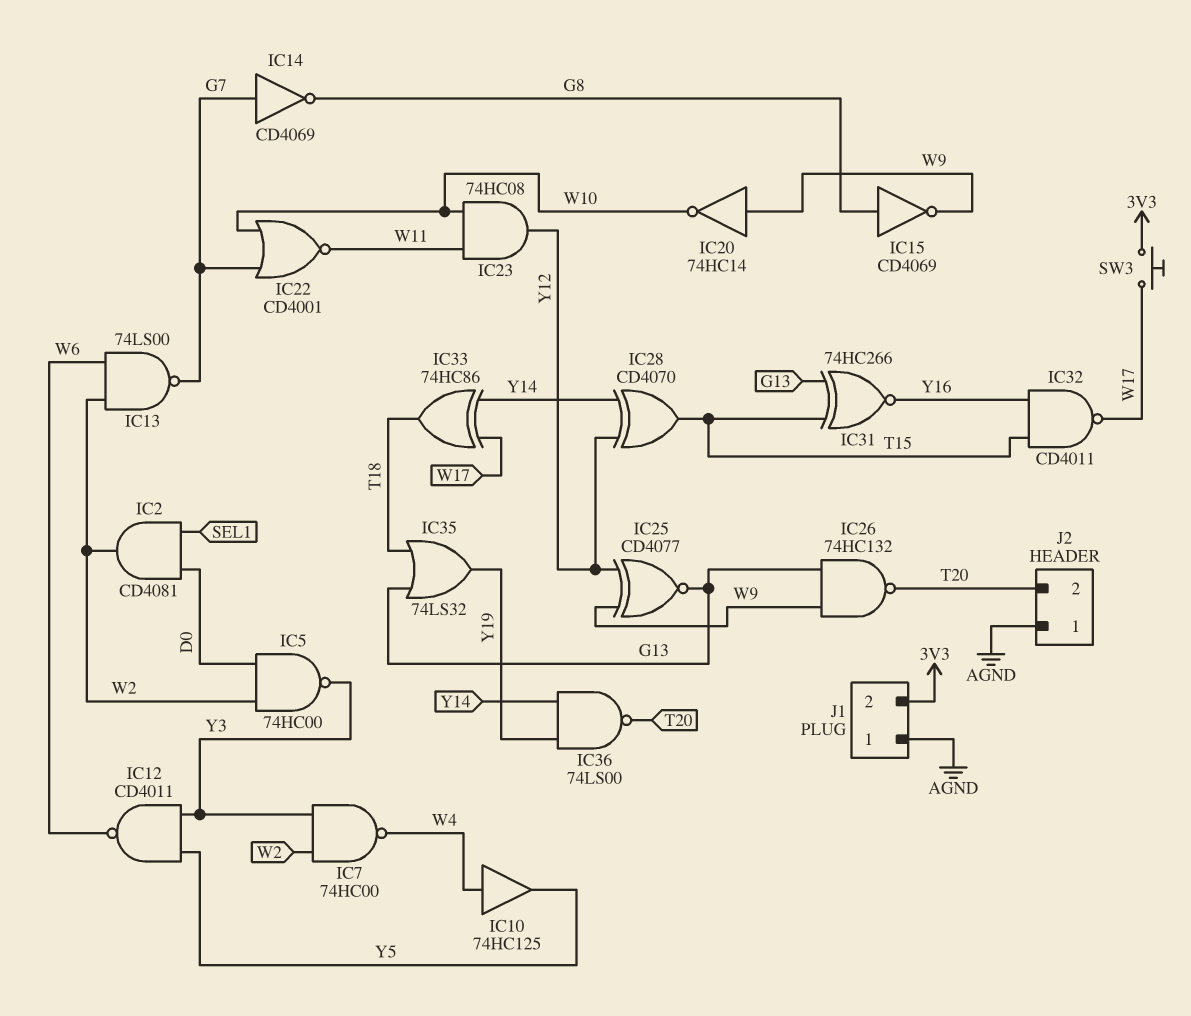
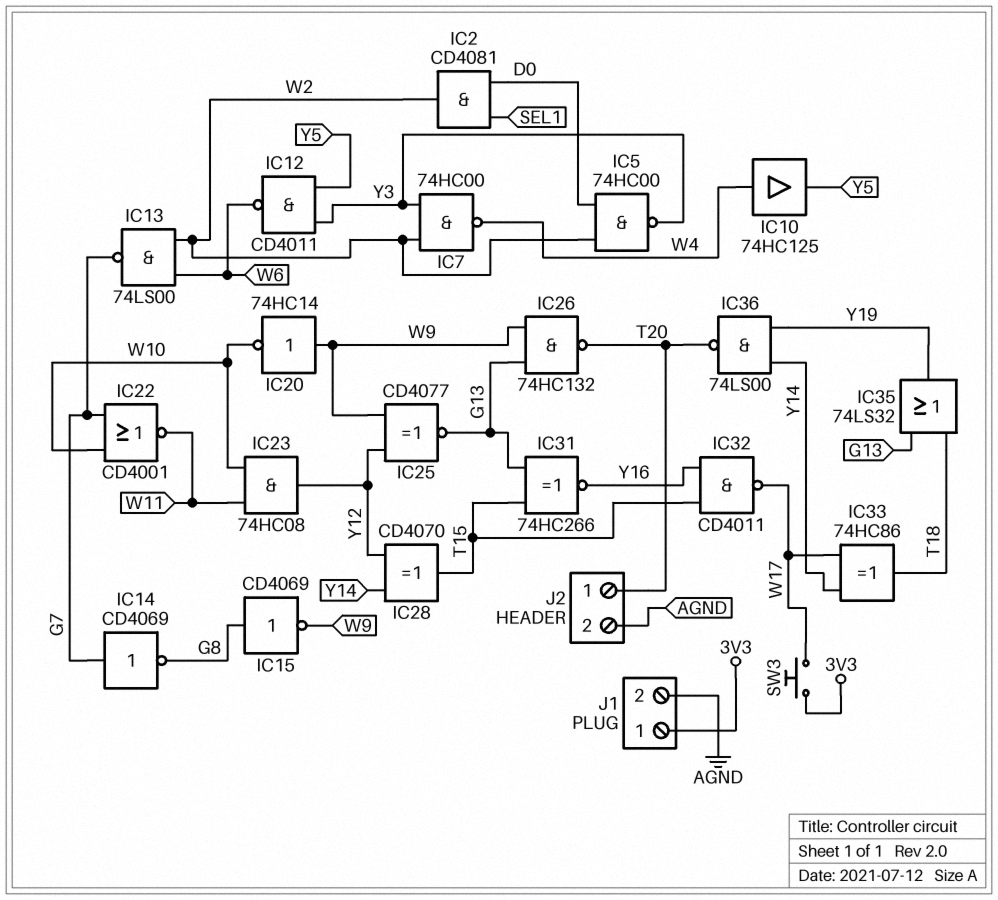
J1 pin 1: AGND -> 3V3
J1 pin 2: 3V3 -> AGND
J2 pin 1: AGND -> T20
J2 pin 2: T20 -> AGND

